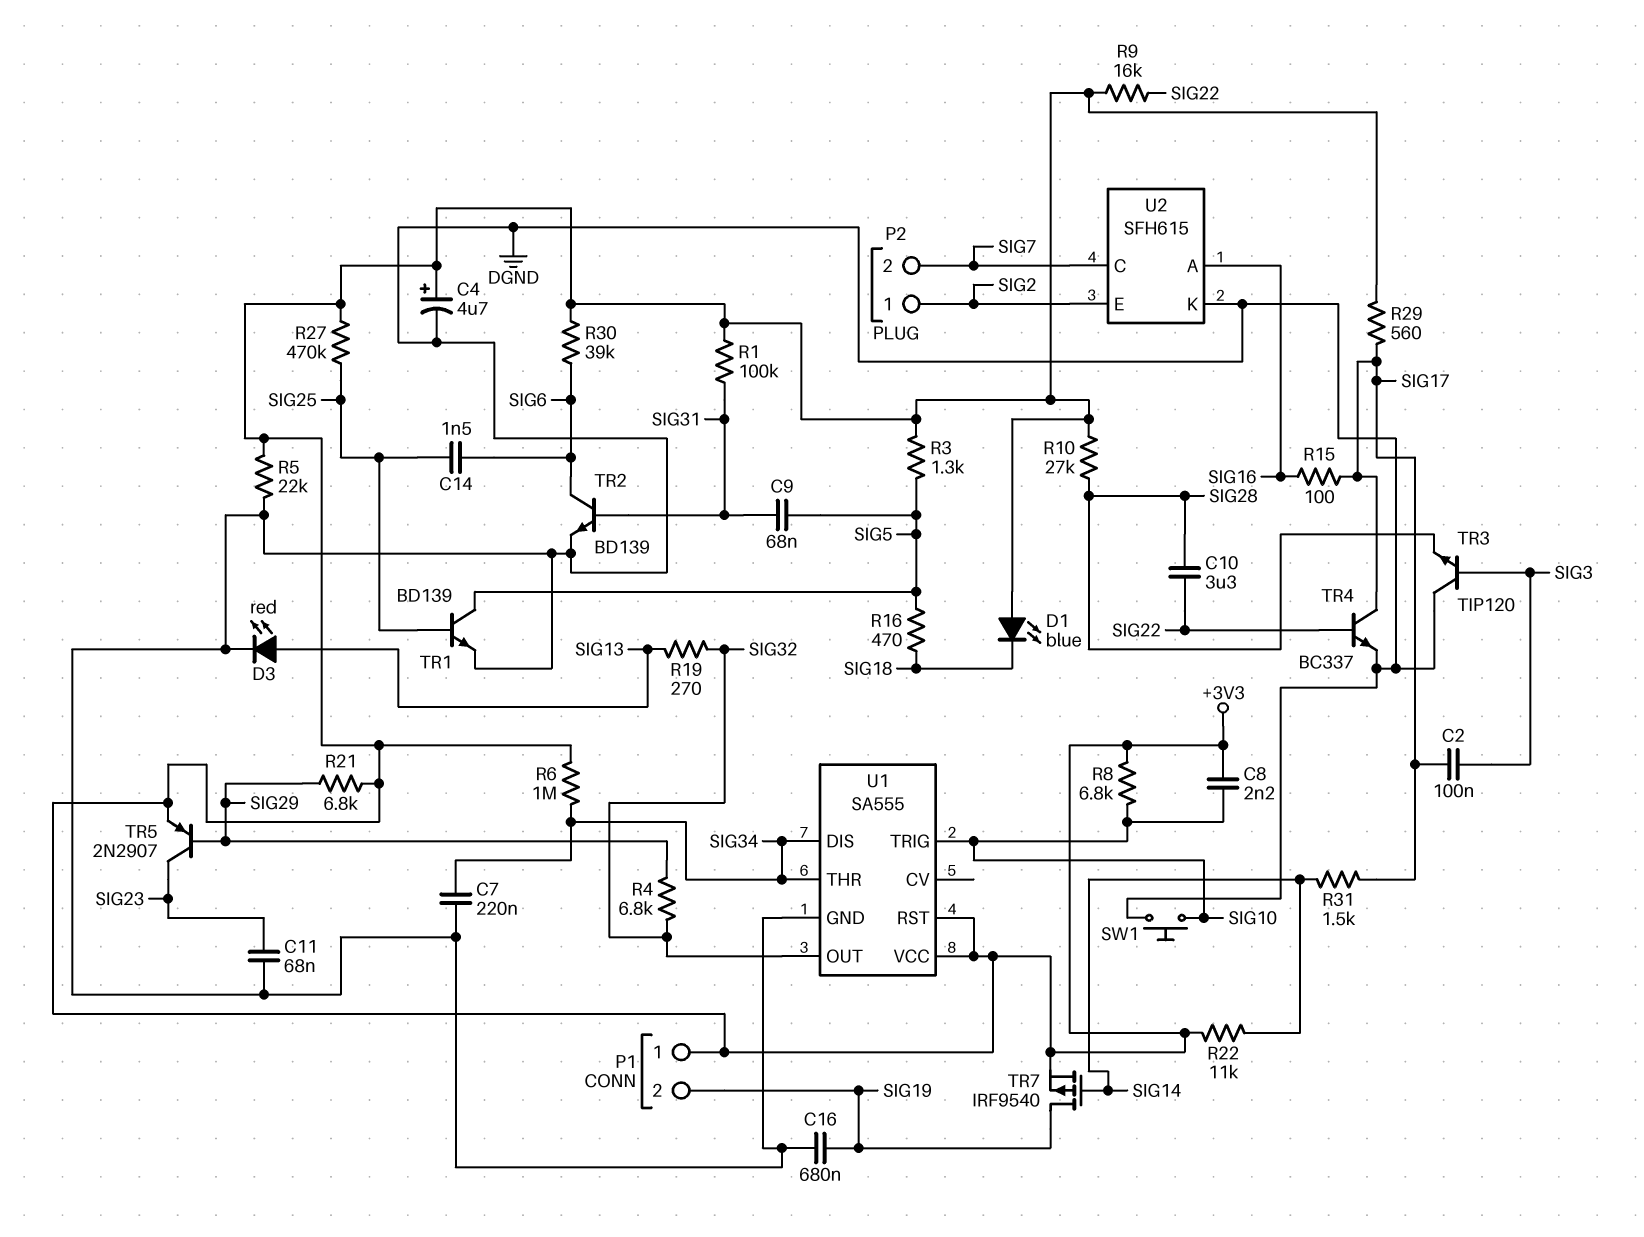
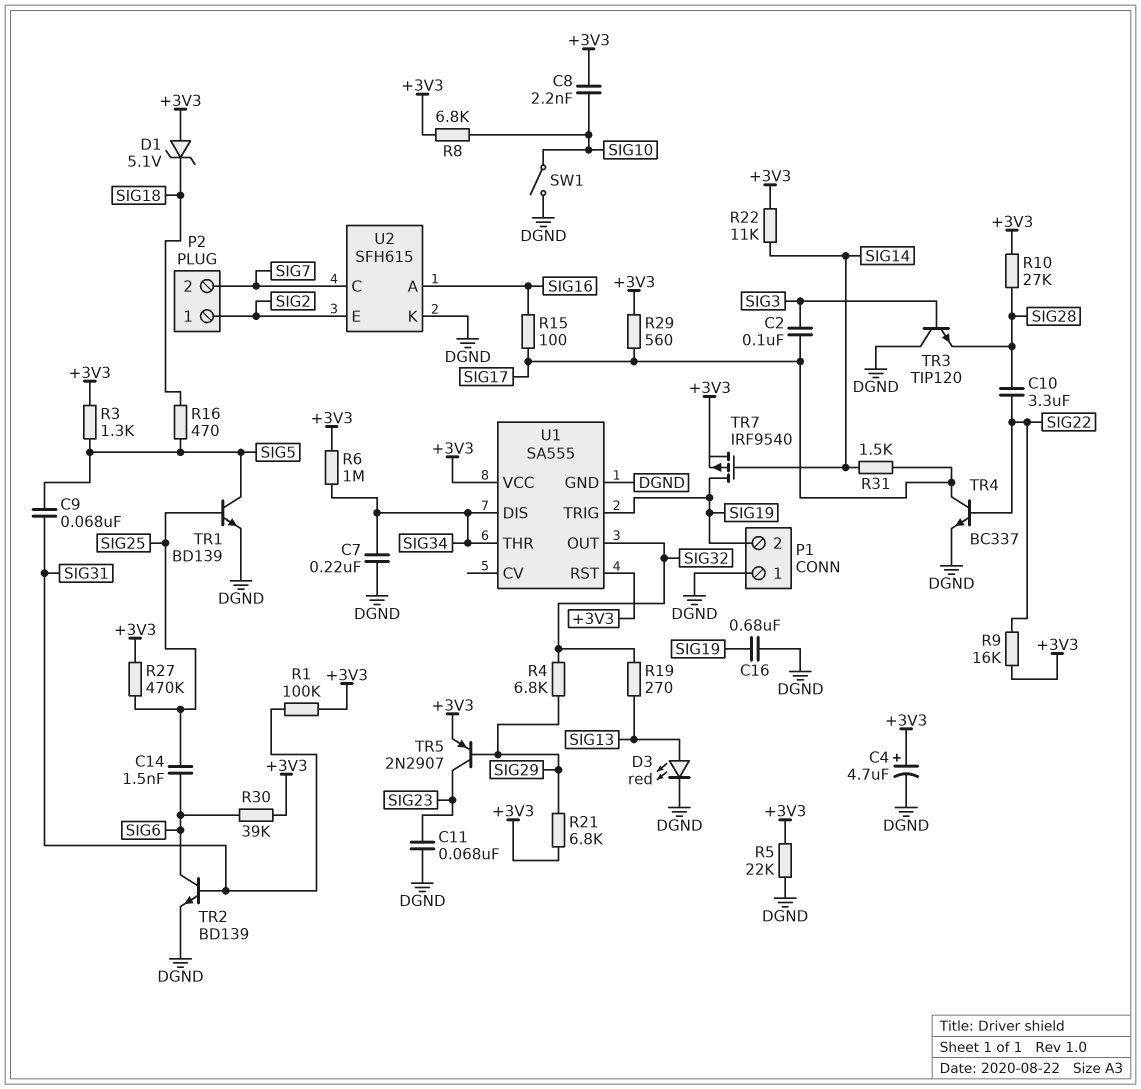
D1: LED blue (A +3V3, K SIG18) -> zener 5.1V (A +3V3, K SIG18)
P1 pin 1: +3V3 -> DGND
SW1: button (DGND, SIG10) -> switch (DGND, SIG10)
U1 pin TRIG: SIG10 -> SIG19

